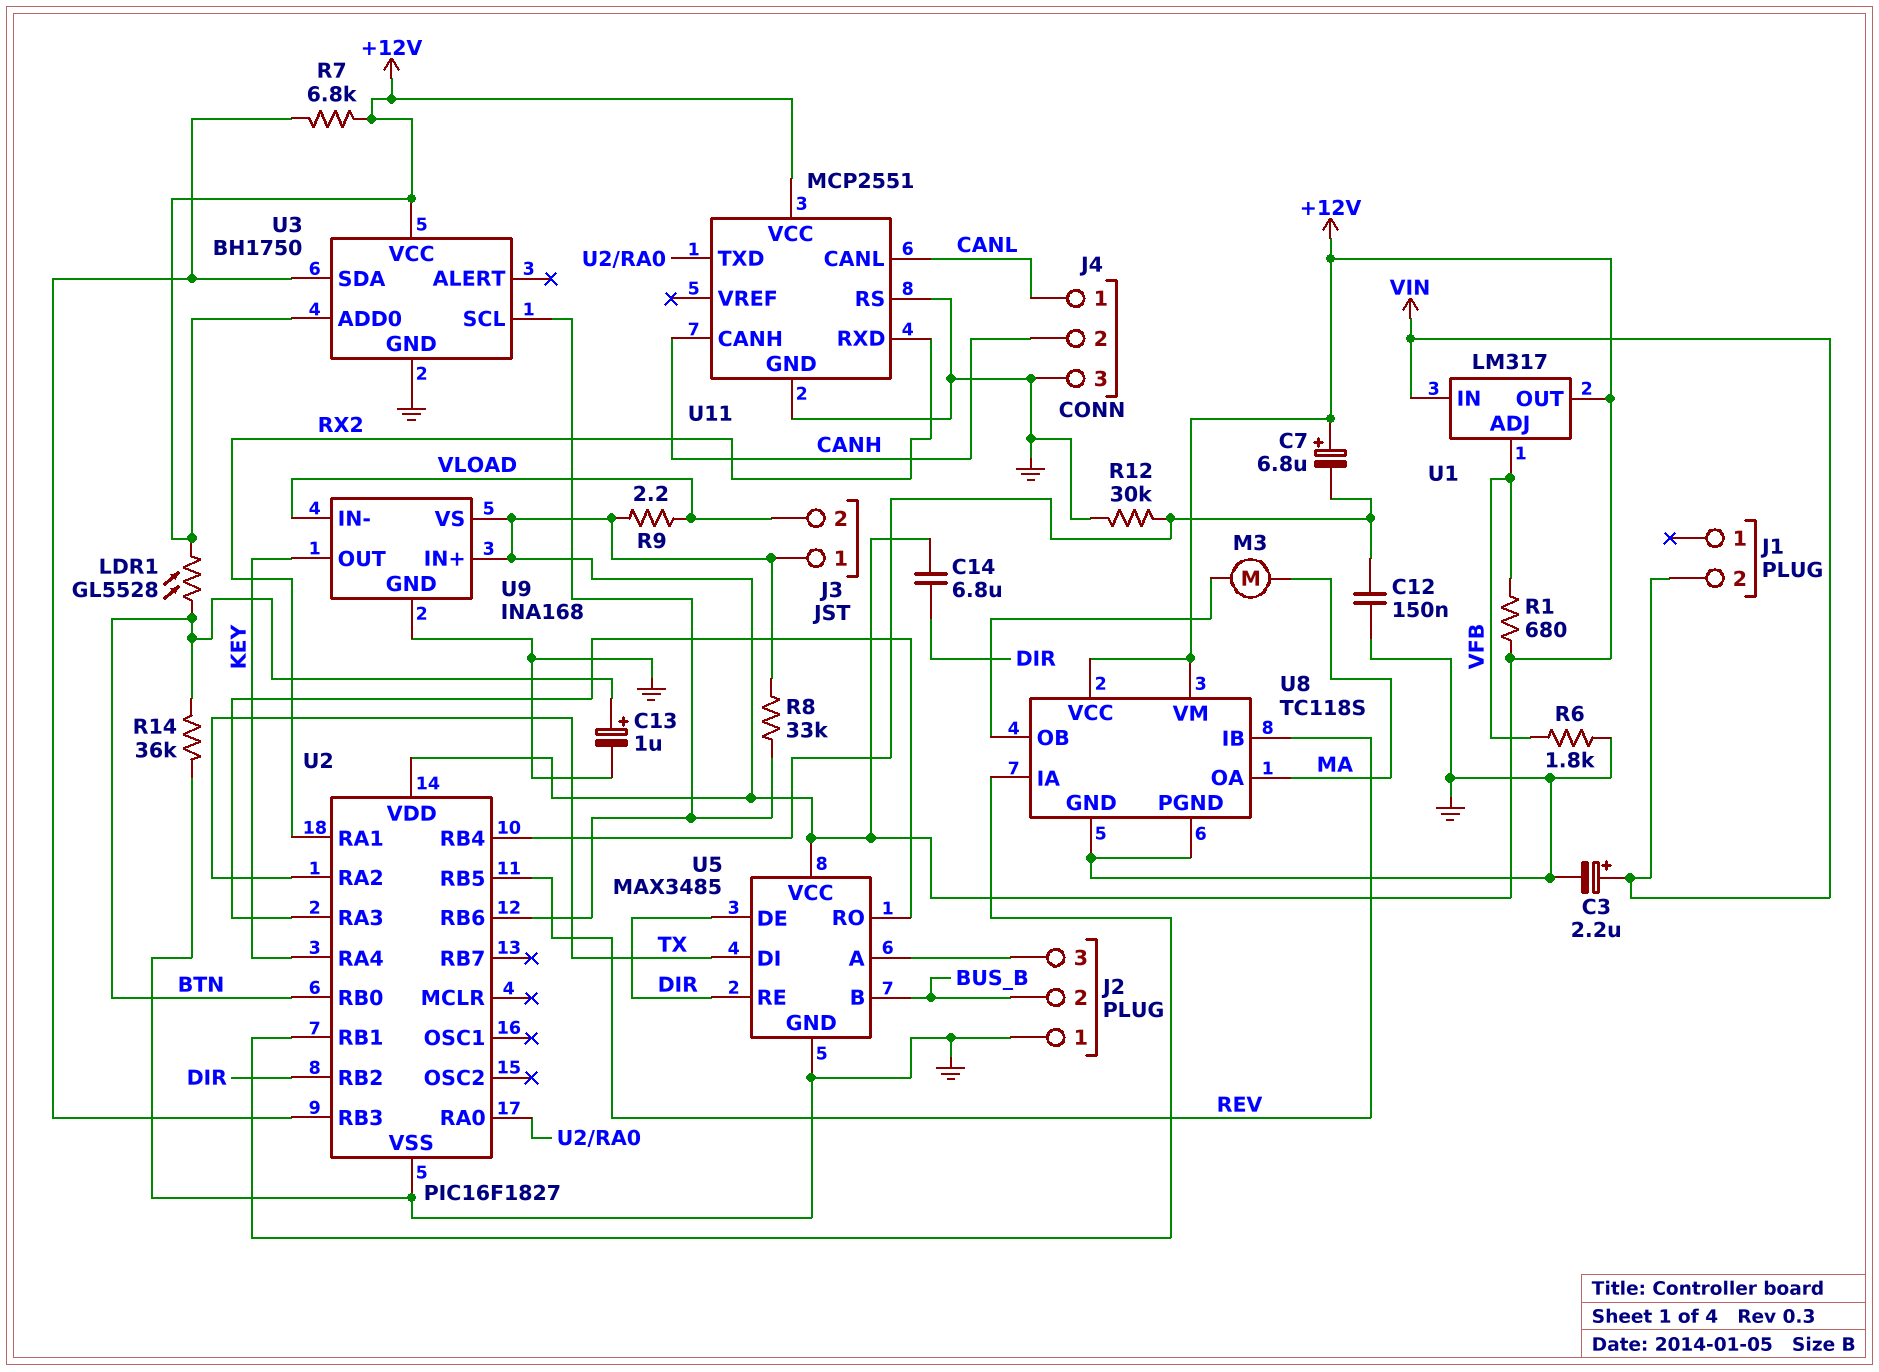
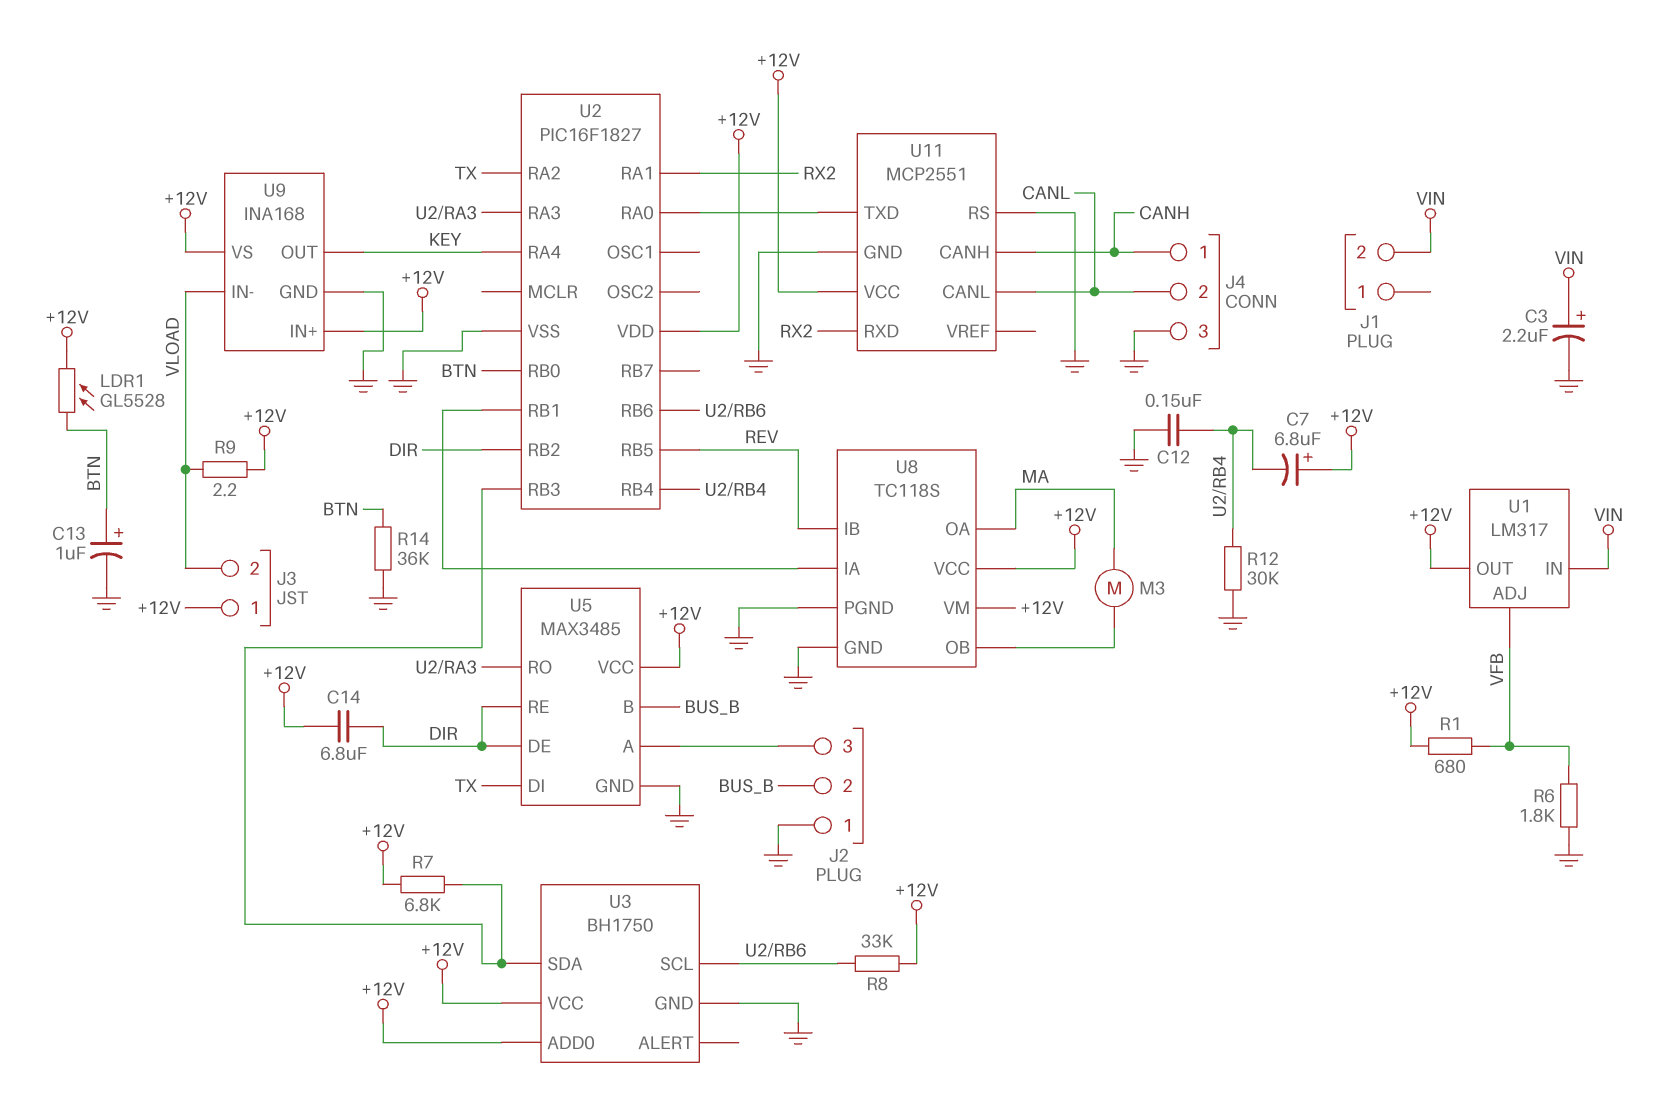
J4 pin 1: CANL -> CANH
J4 pin 2: CANH -> CANL

